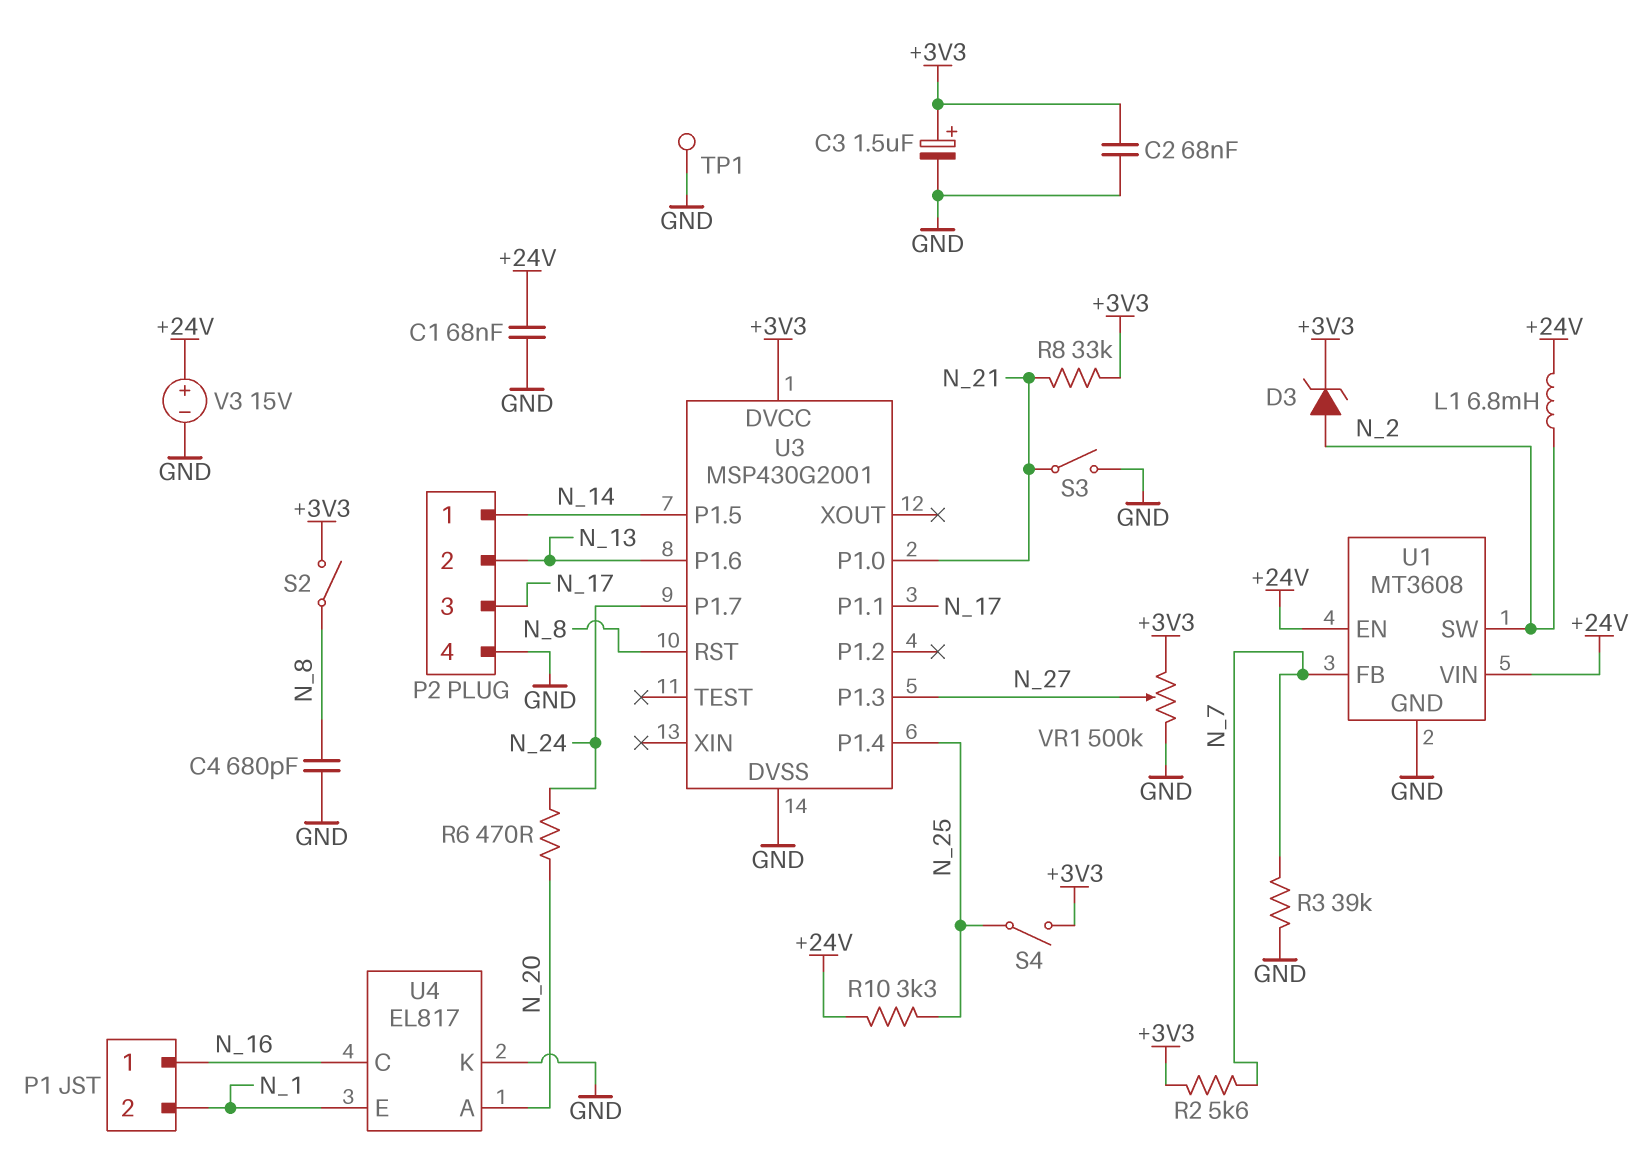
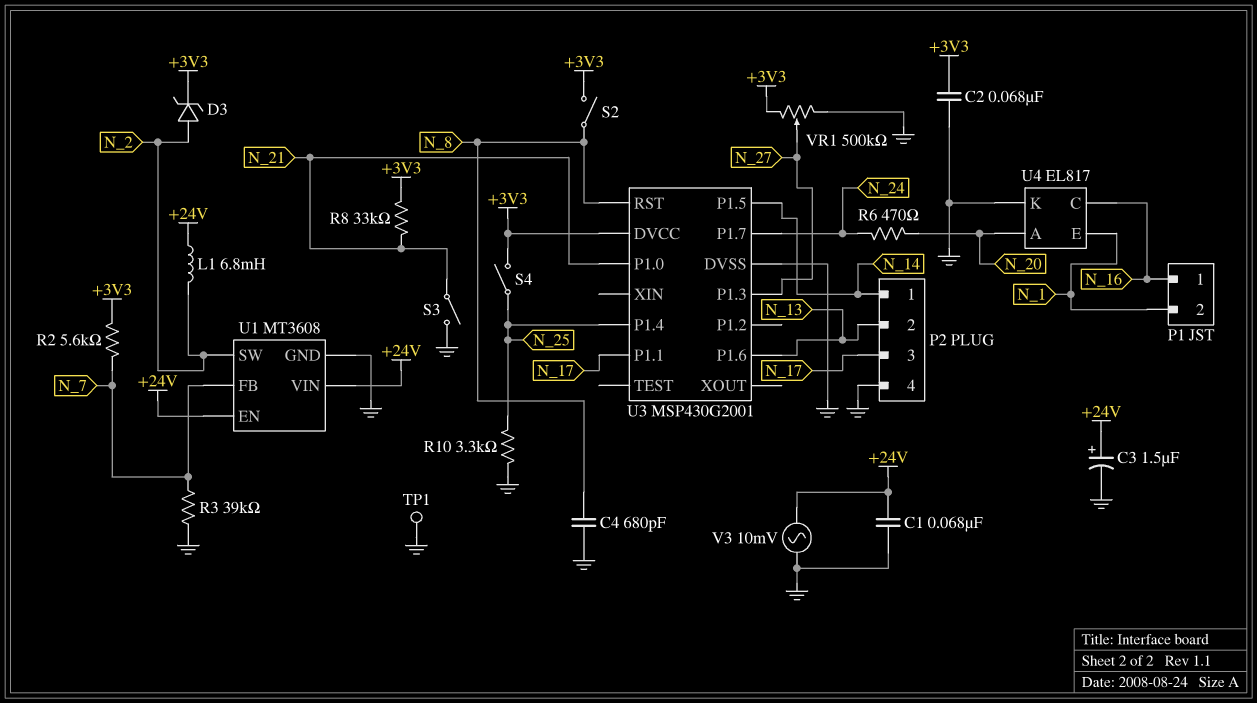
C3: 1.5uF (plus +3V3, minus GND) -> 1.5uF (plus +24V, minus GND)
R10: 3.3k (+24V, N_25) -> 3.3k (GND, N_25)
V3: 15V (plus +24V, minus GND) -> AC 10mV (+24V, GND)

